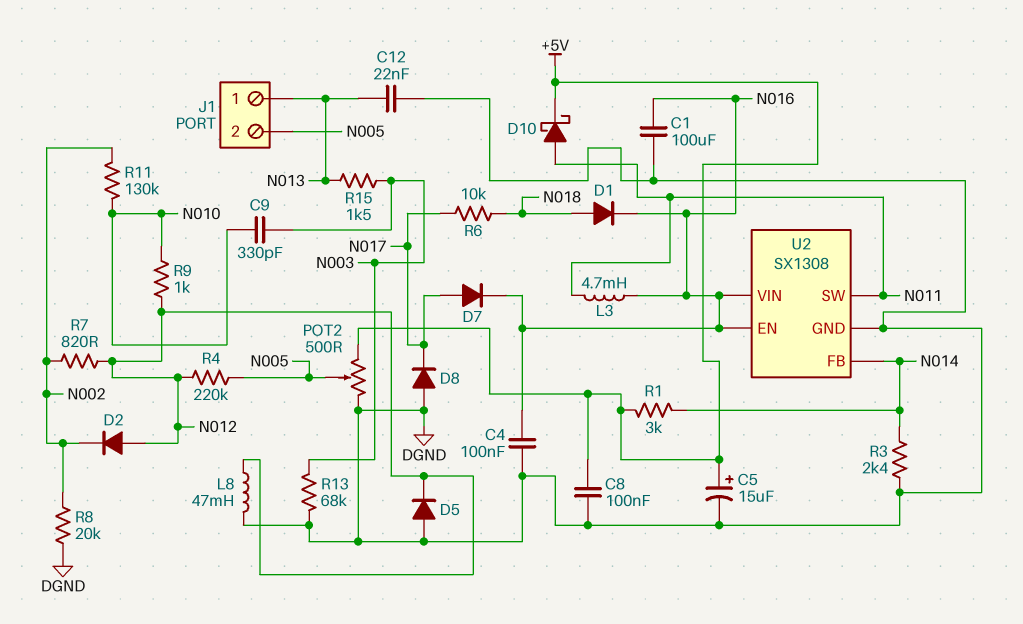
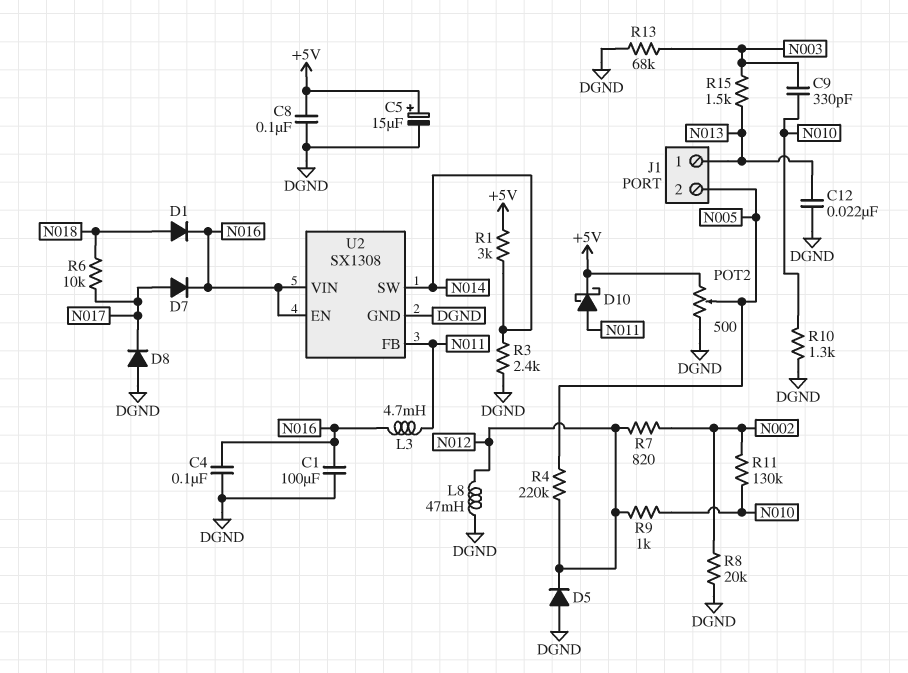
D2: diode (A N012, K N002) -> none
R10: none -> 1.3k (DGND, N010)
U2 pin FB: N014 -> N011
U2 pin SW: N011 -> N014

